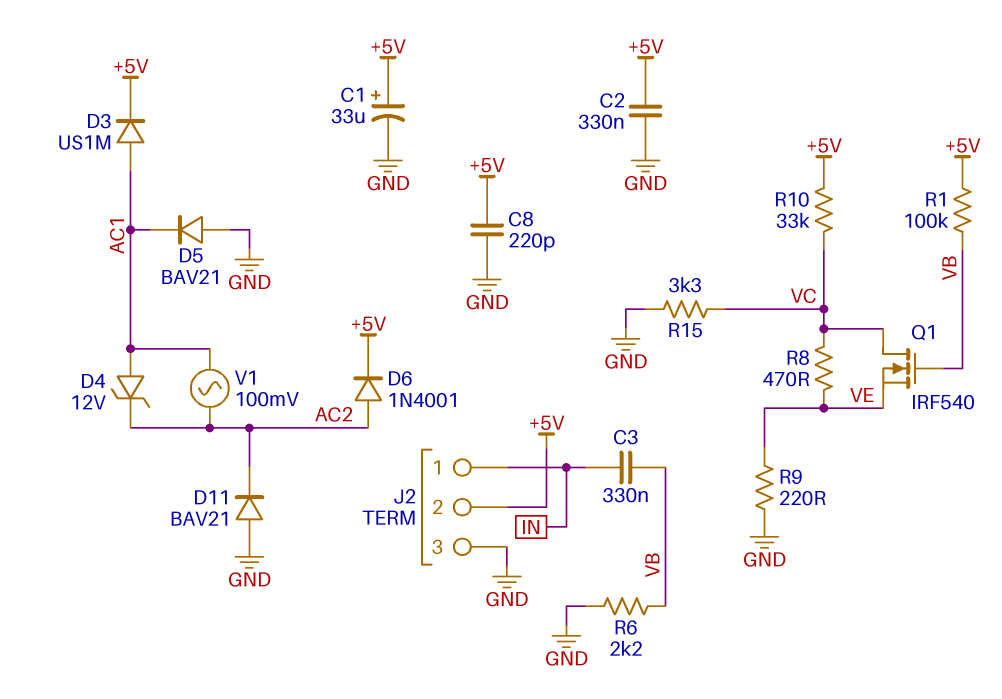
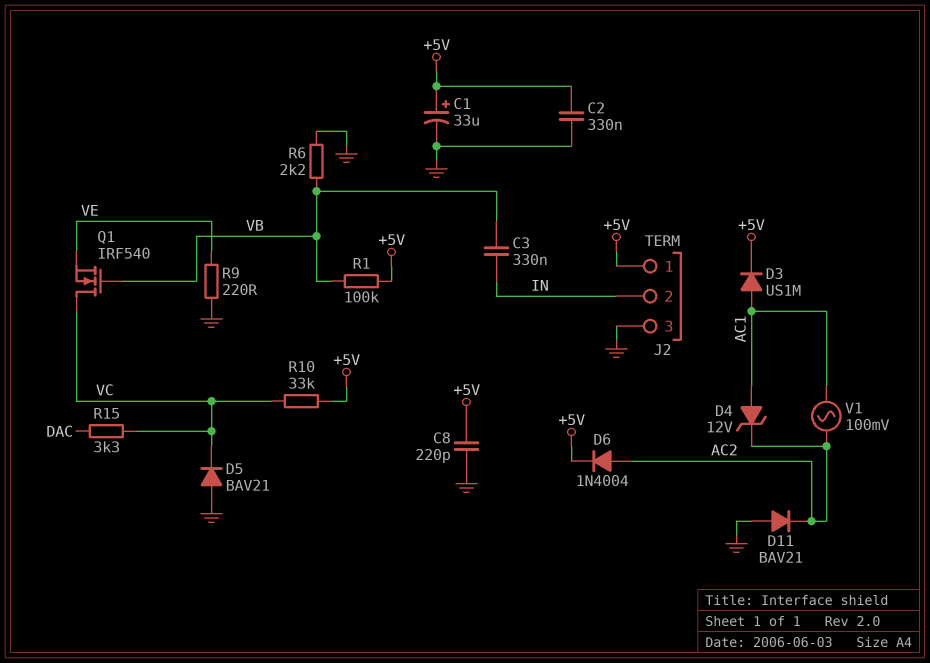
D5: diode BAV21 (A GND, K AC1) -> diode BAV21 (A GND, K VC)
D6: diode 1N4001 (A AC2, K +5V) -> diode 1N4004 (A AC2, K +5V)
J2 pin 1: IN -> +5V
J2 pin 2: +5V -> IN
R8: 470 (VC, VE) -> none
R15: 3.3k (GND, VC) -> 3.3k (DAC, VC)

